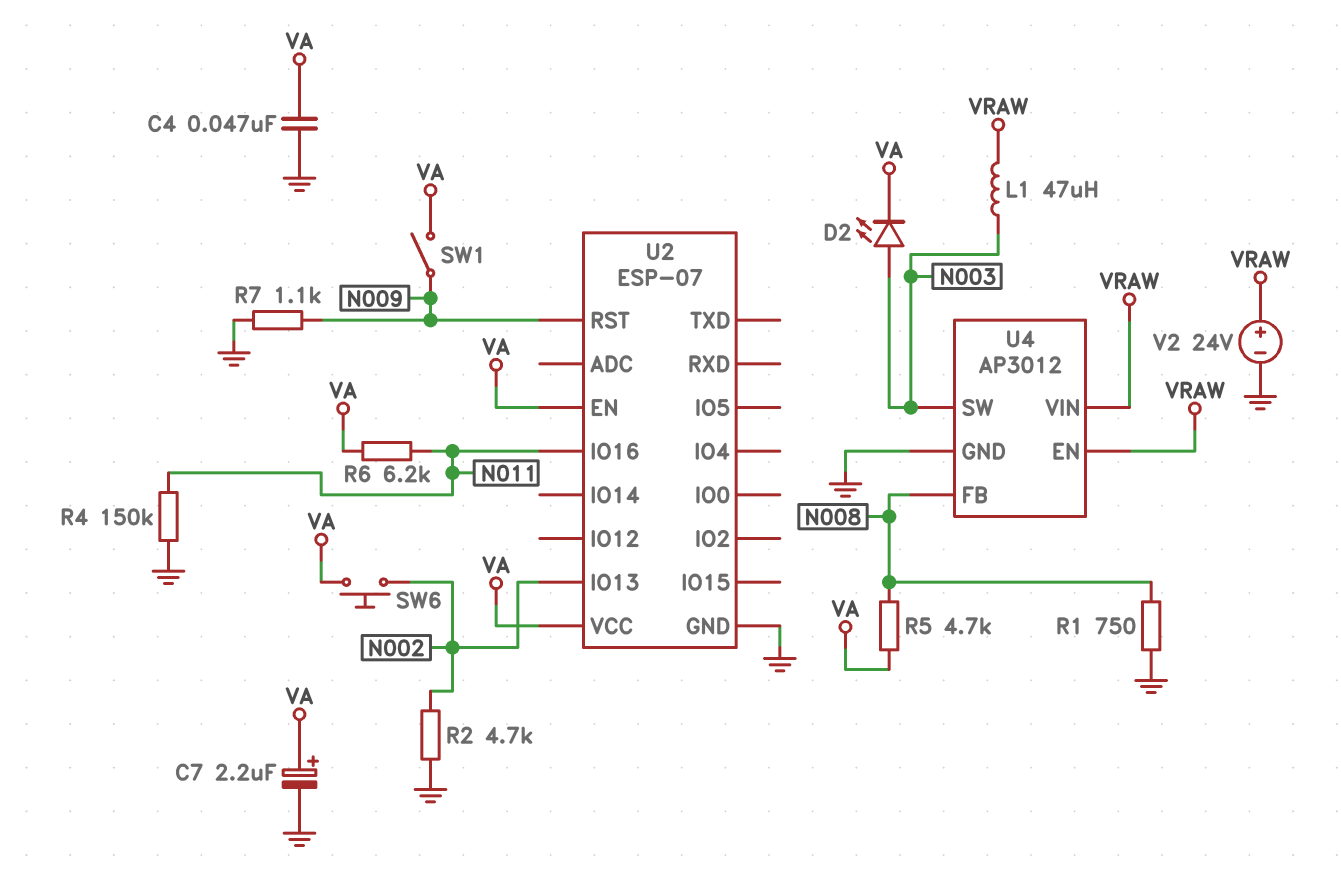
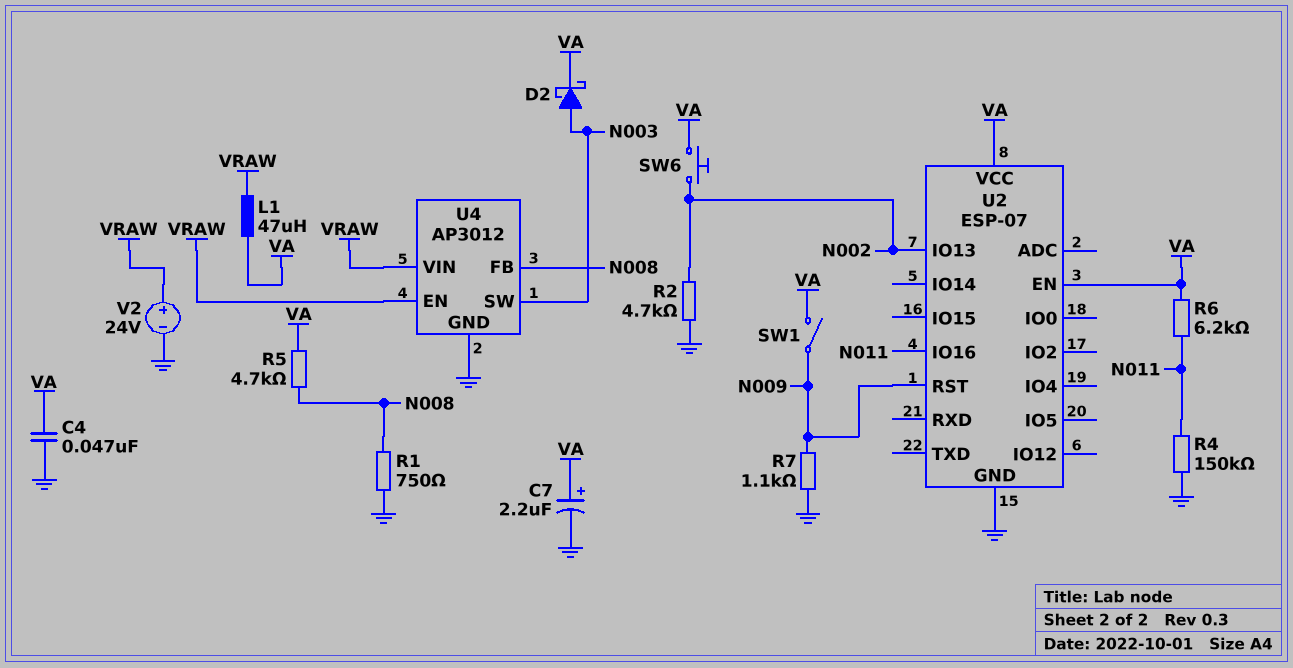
D2: LED (A N003, K VA) -> schottky (A N003, K VA)
L1: 47uH (N003, VRAW) -> 47uH (VA, VRAW)

